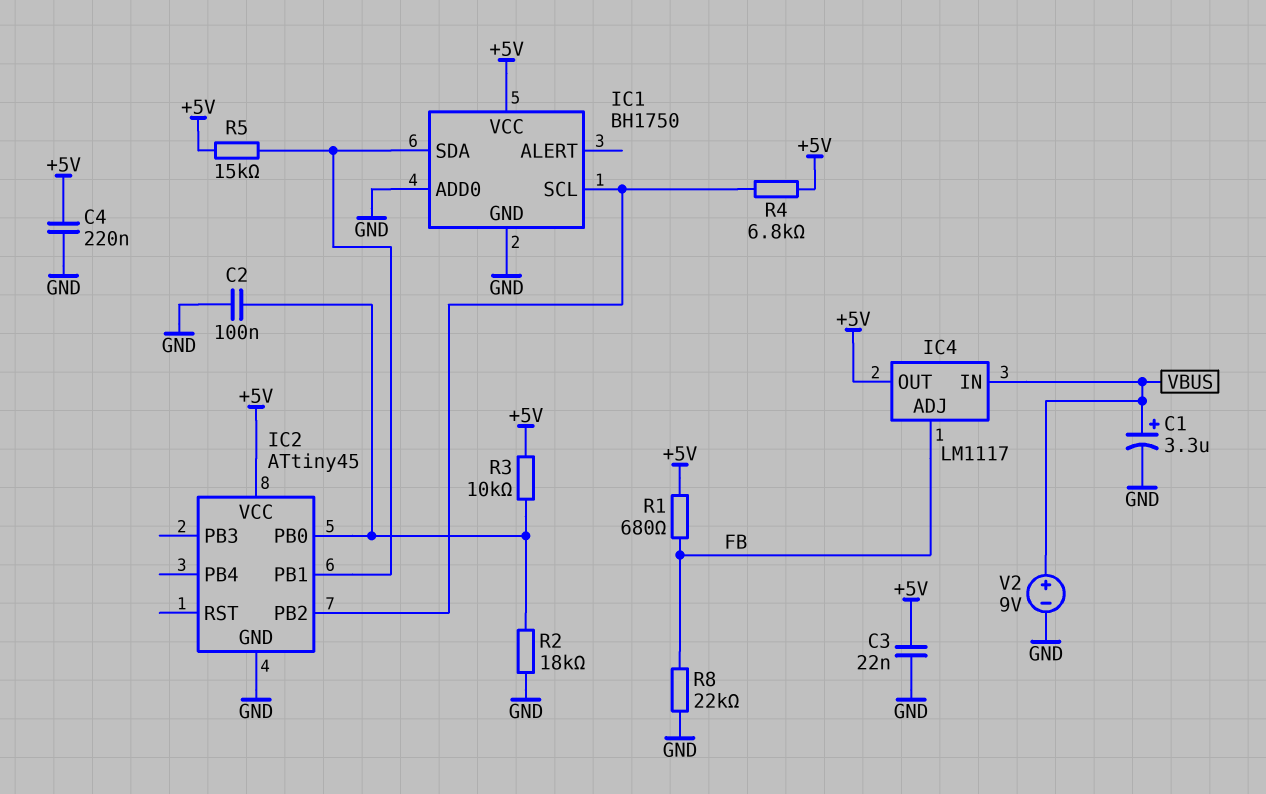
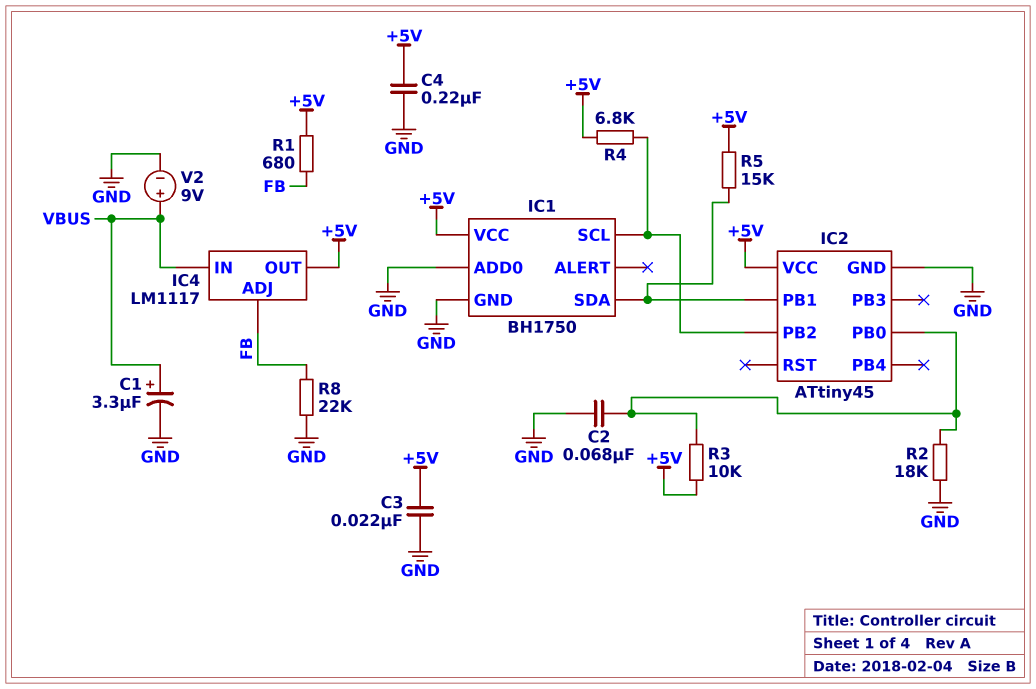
C2: 100nF (GND, IC2/PB0) -> 68nF (GND, IC2/PB0)

